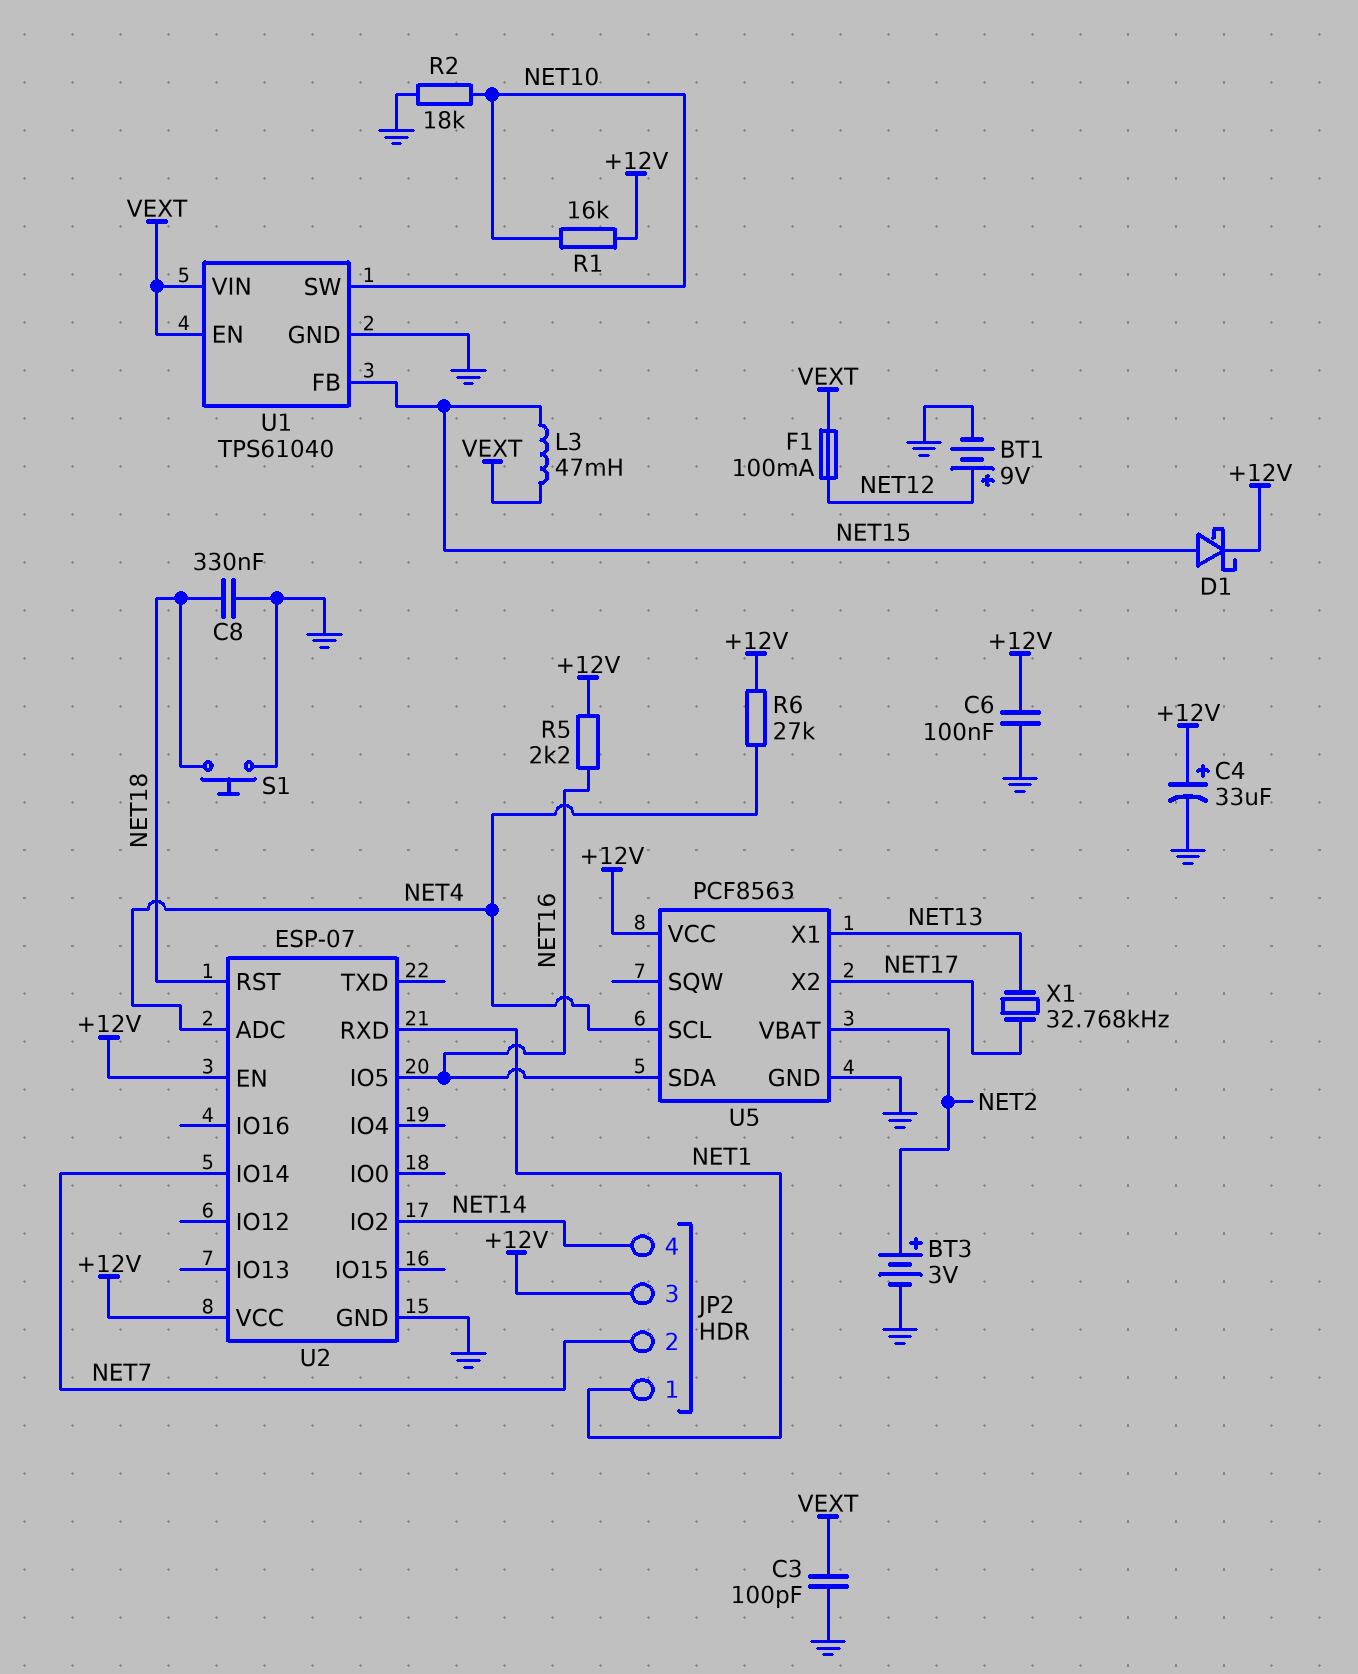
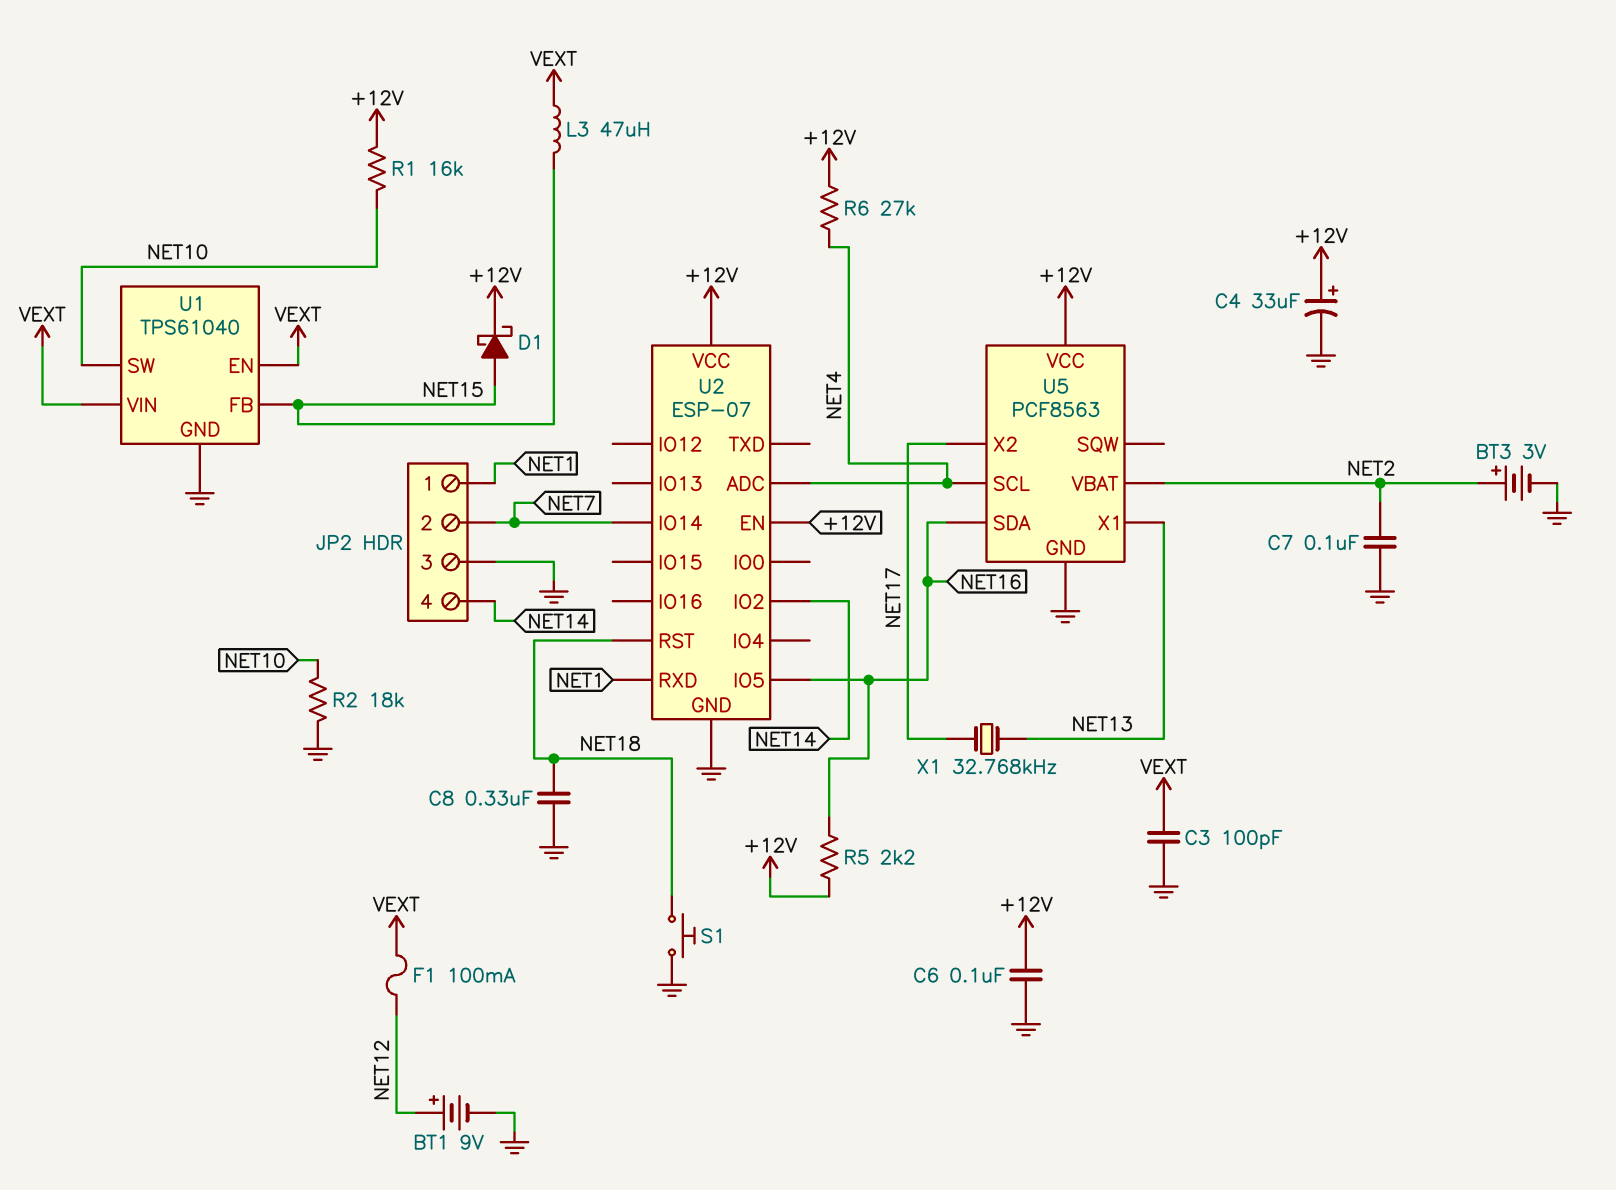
C7: none -> 100nF (GND, NET2)
JP2 pin 3: +12V -> GND
L3: 47mH (NET15, VEXT) -> 47uH (NET15, VEXT)

